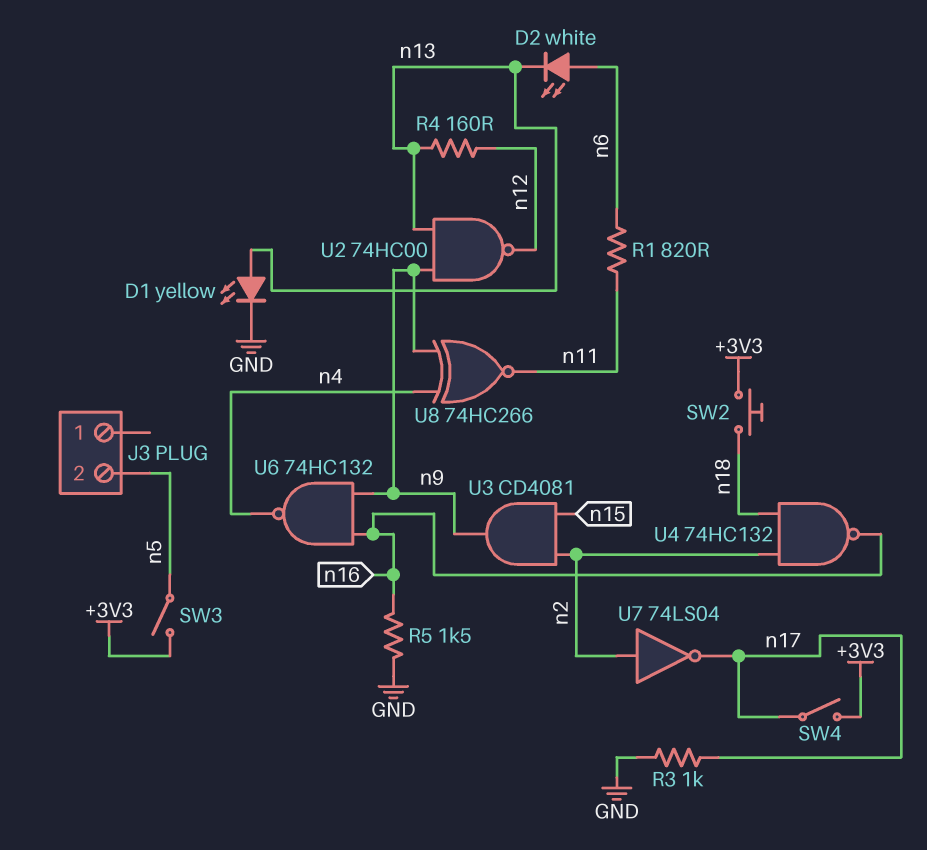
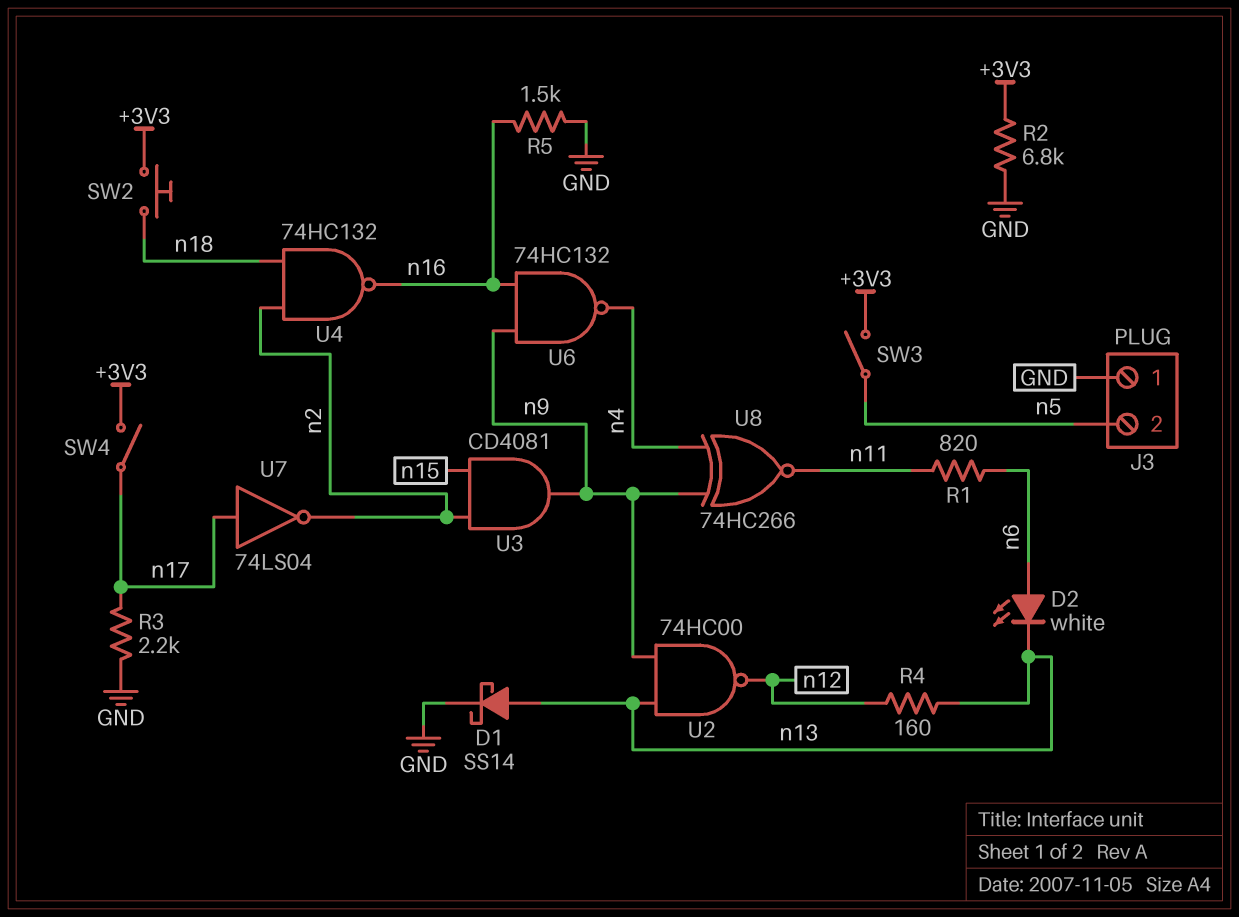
D1: LED yellow (A n13, K GND) -> schottky SS14 (A n13, K GND)
J3 pin 1: none -> GND
R2: none -> 6.8k (+3V3, GND)
R3: 1k (GND, n17) -> 2.2k (GND, n17)
U7: NOT 74LS04 (in n2, out n17) -> NOT 74LS04 (in n17, out n2)

